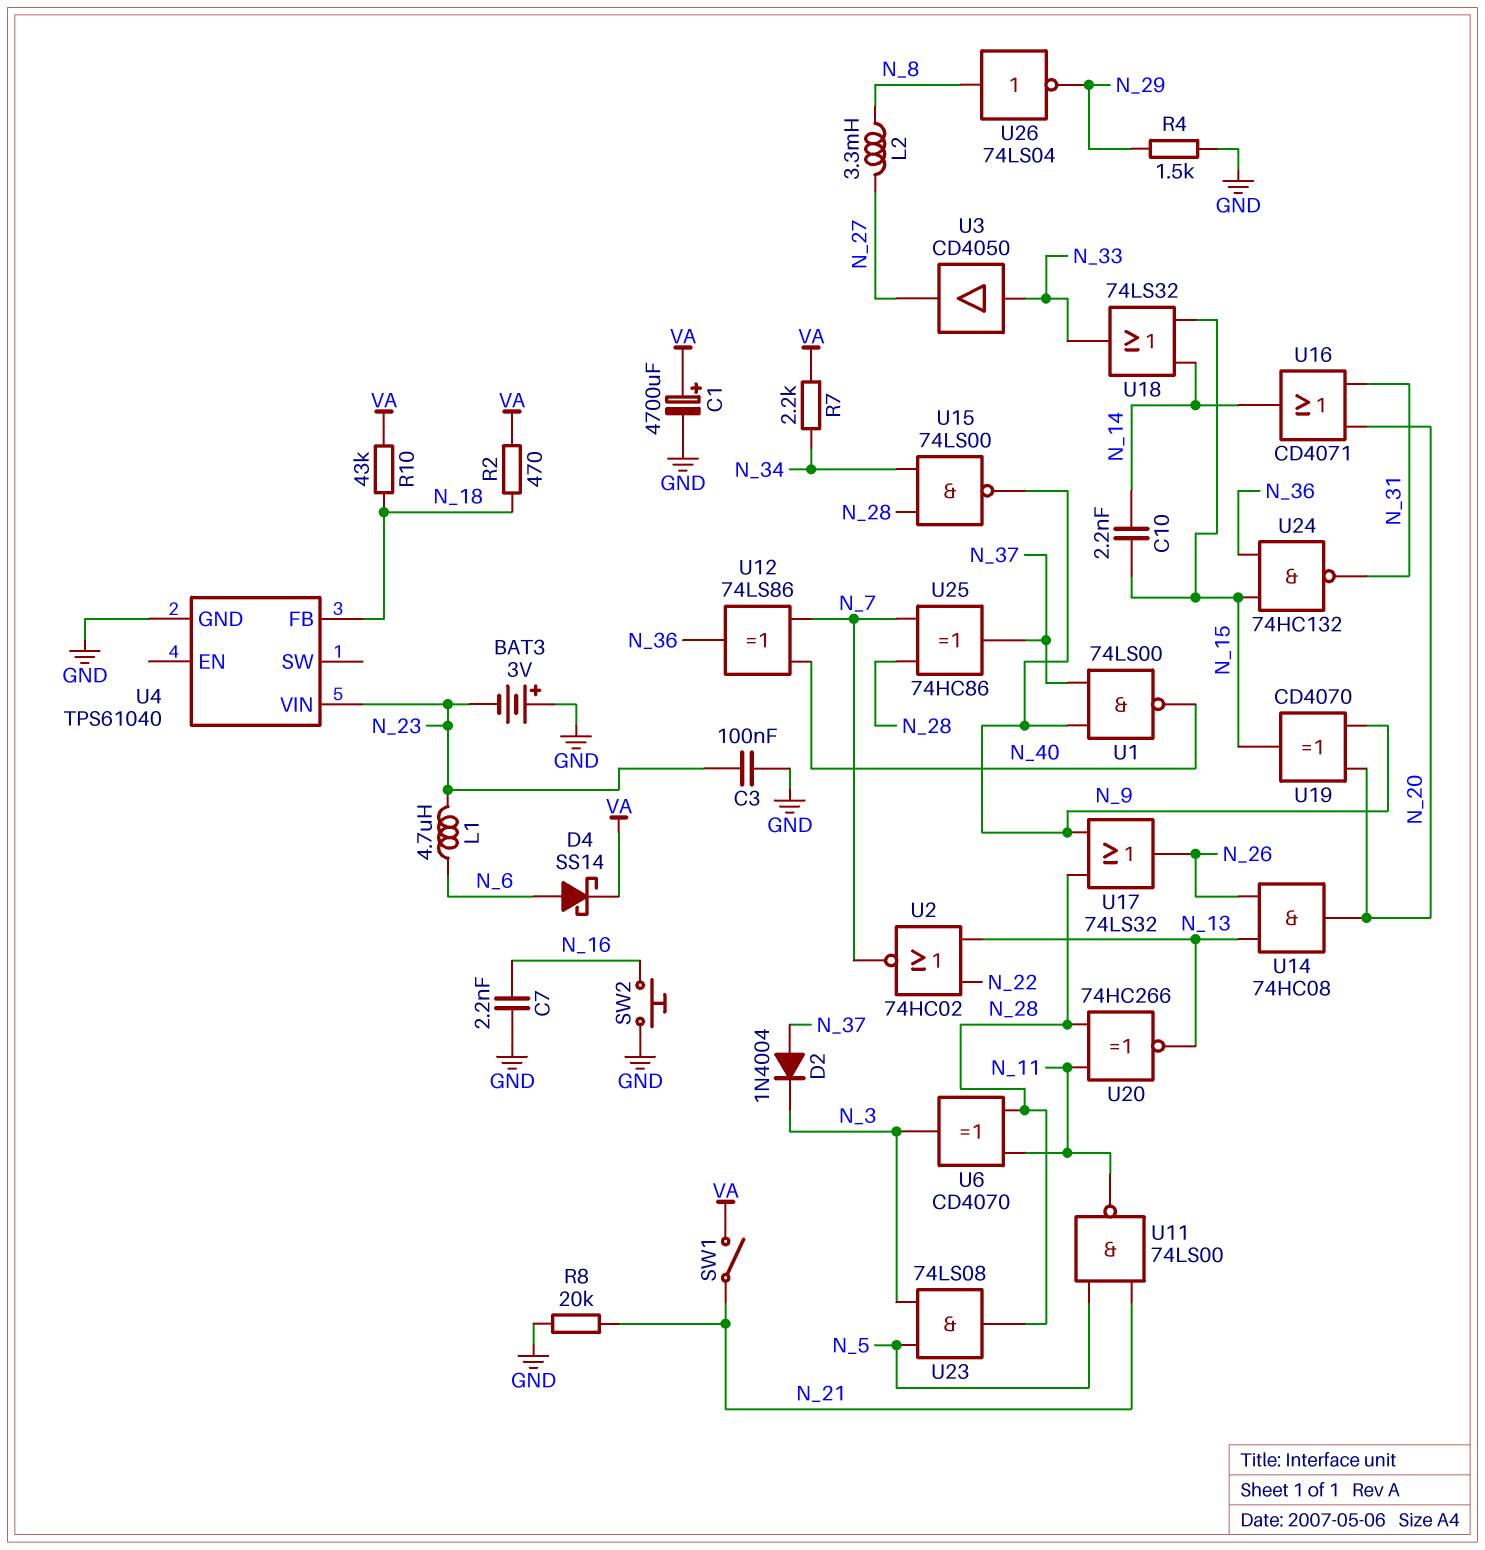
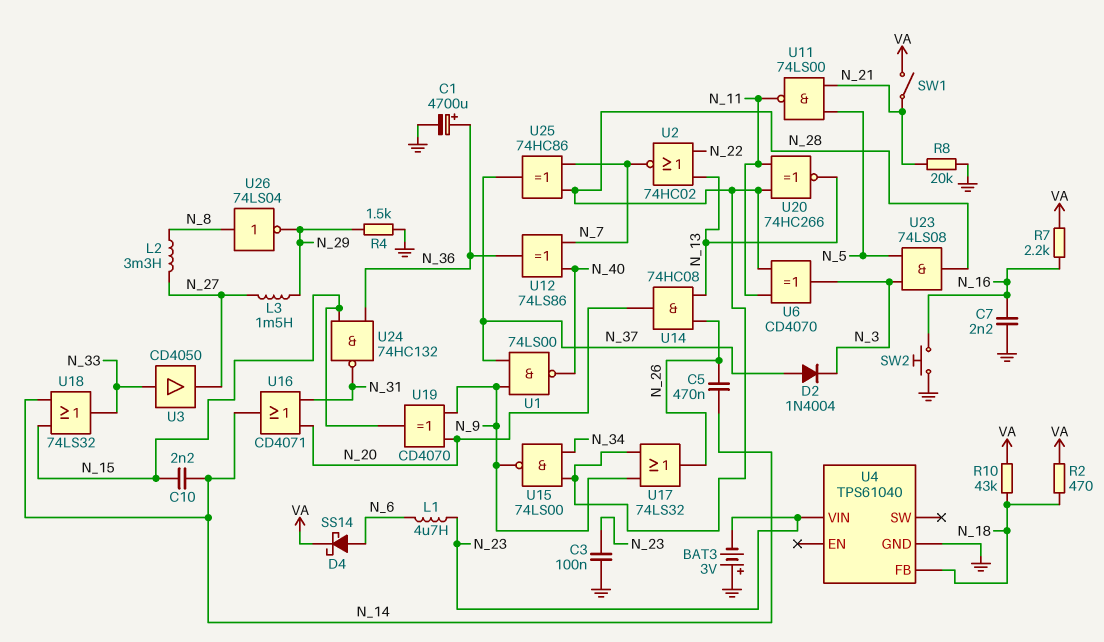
C1: 4700uF (plus VA, minus GND) -> 4700uF (plus N_36, minus GND)
C5: none -> 470nF (N_14, N_26)
L3: none -> 1.5mH (N_27, N_29)
R7: 2.2k (N_34, VA) -> 2.2k (N_16, VA)

